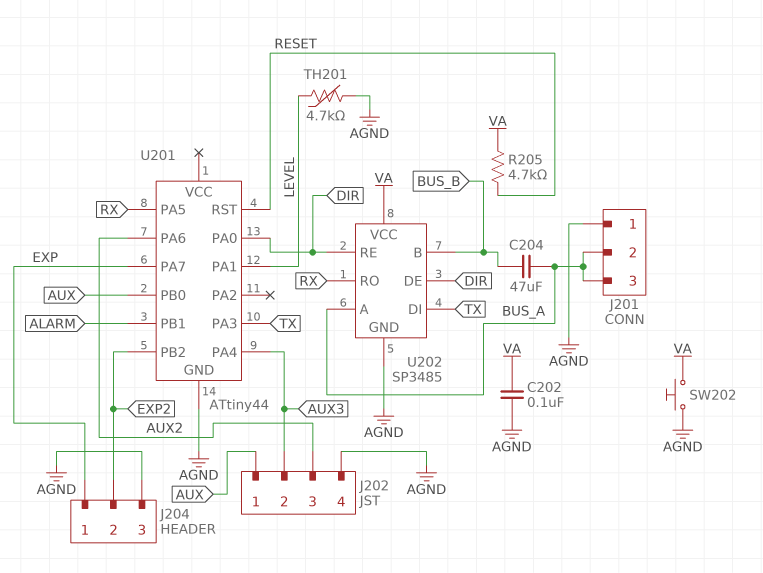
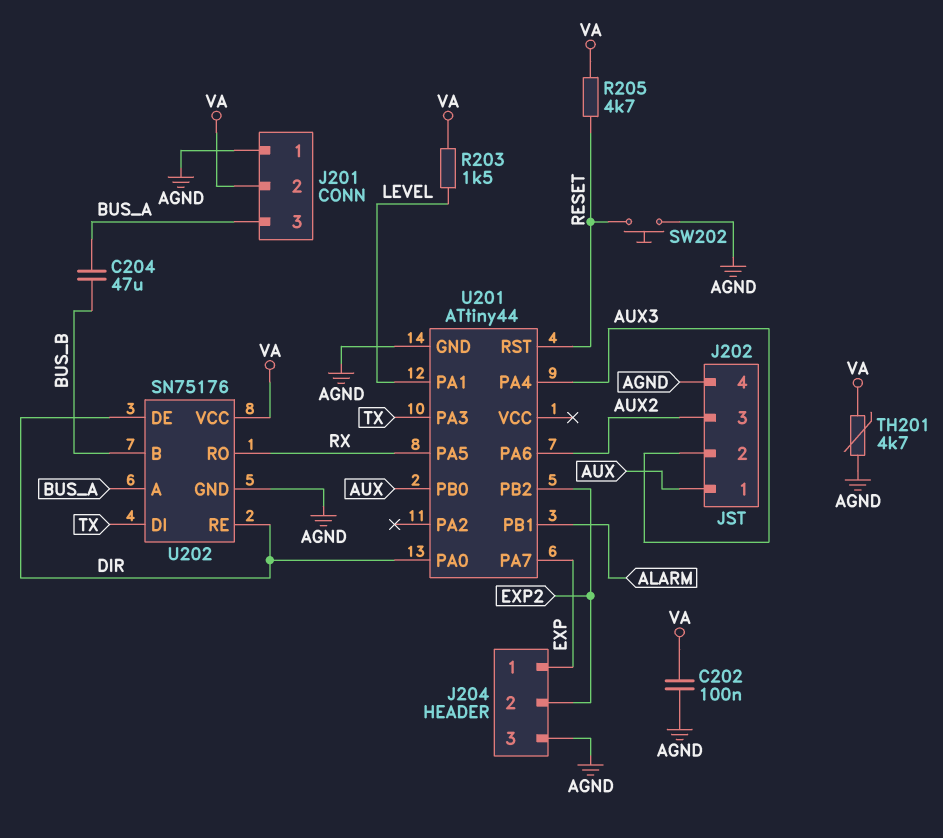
J201 pin 2: BUS_A -> VA
R203: none -> 1.5k (LEVEL, VA)
SW202: button (AGND, VA) -> button (AGND, RESET)
TH201: 4.7k (AGND, LEVEL) -> 4.7k (AGND, VA)
U202: SP3485 -> SN75176

